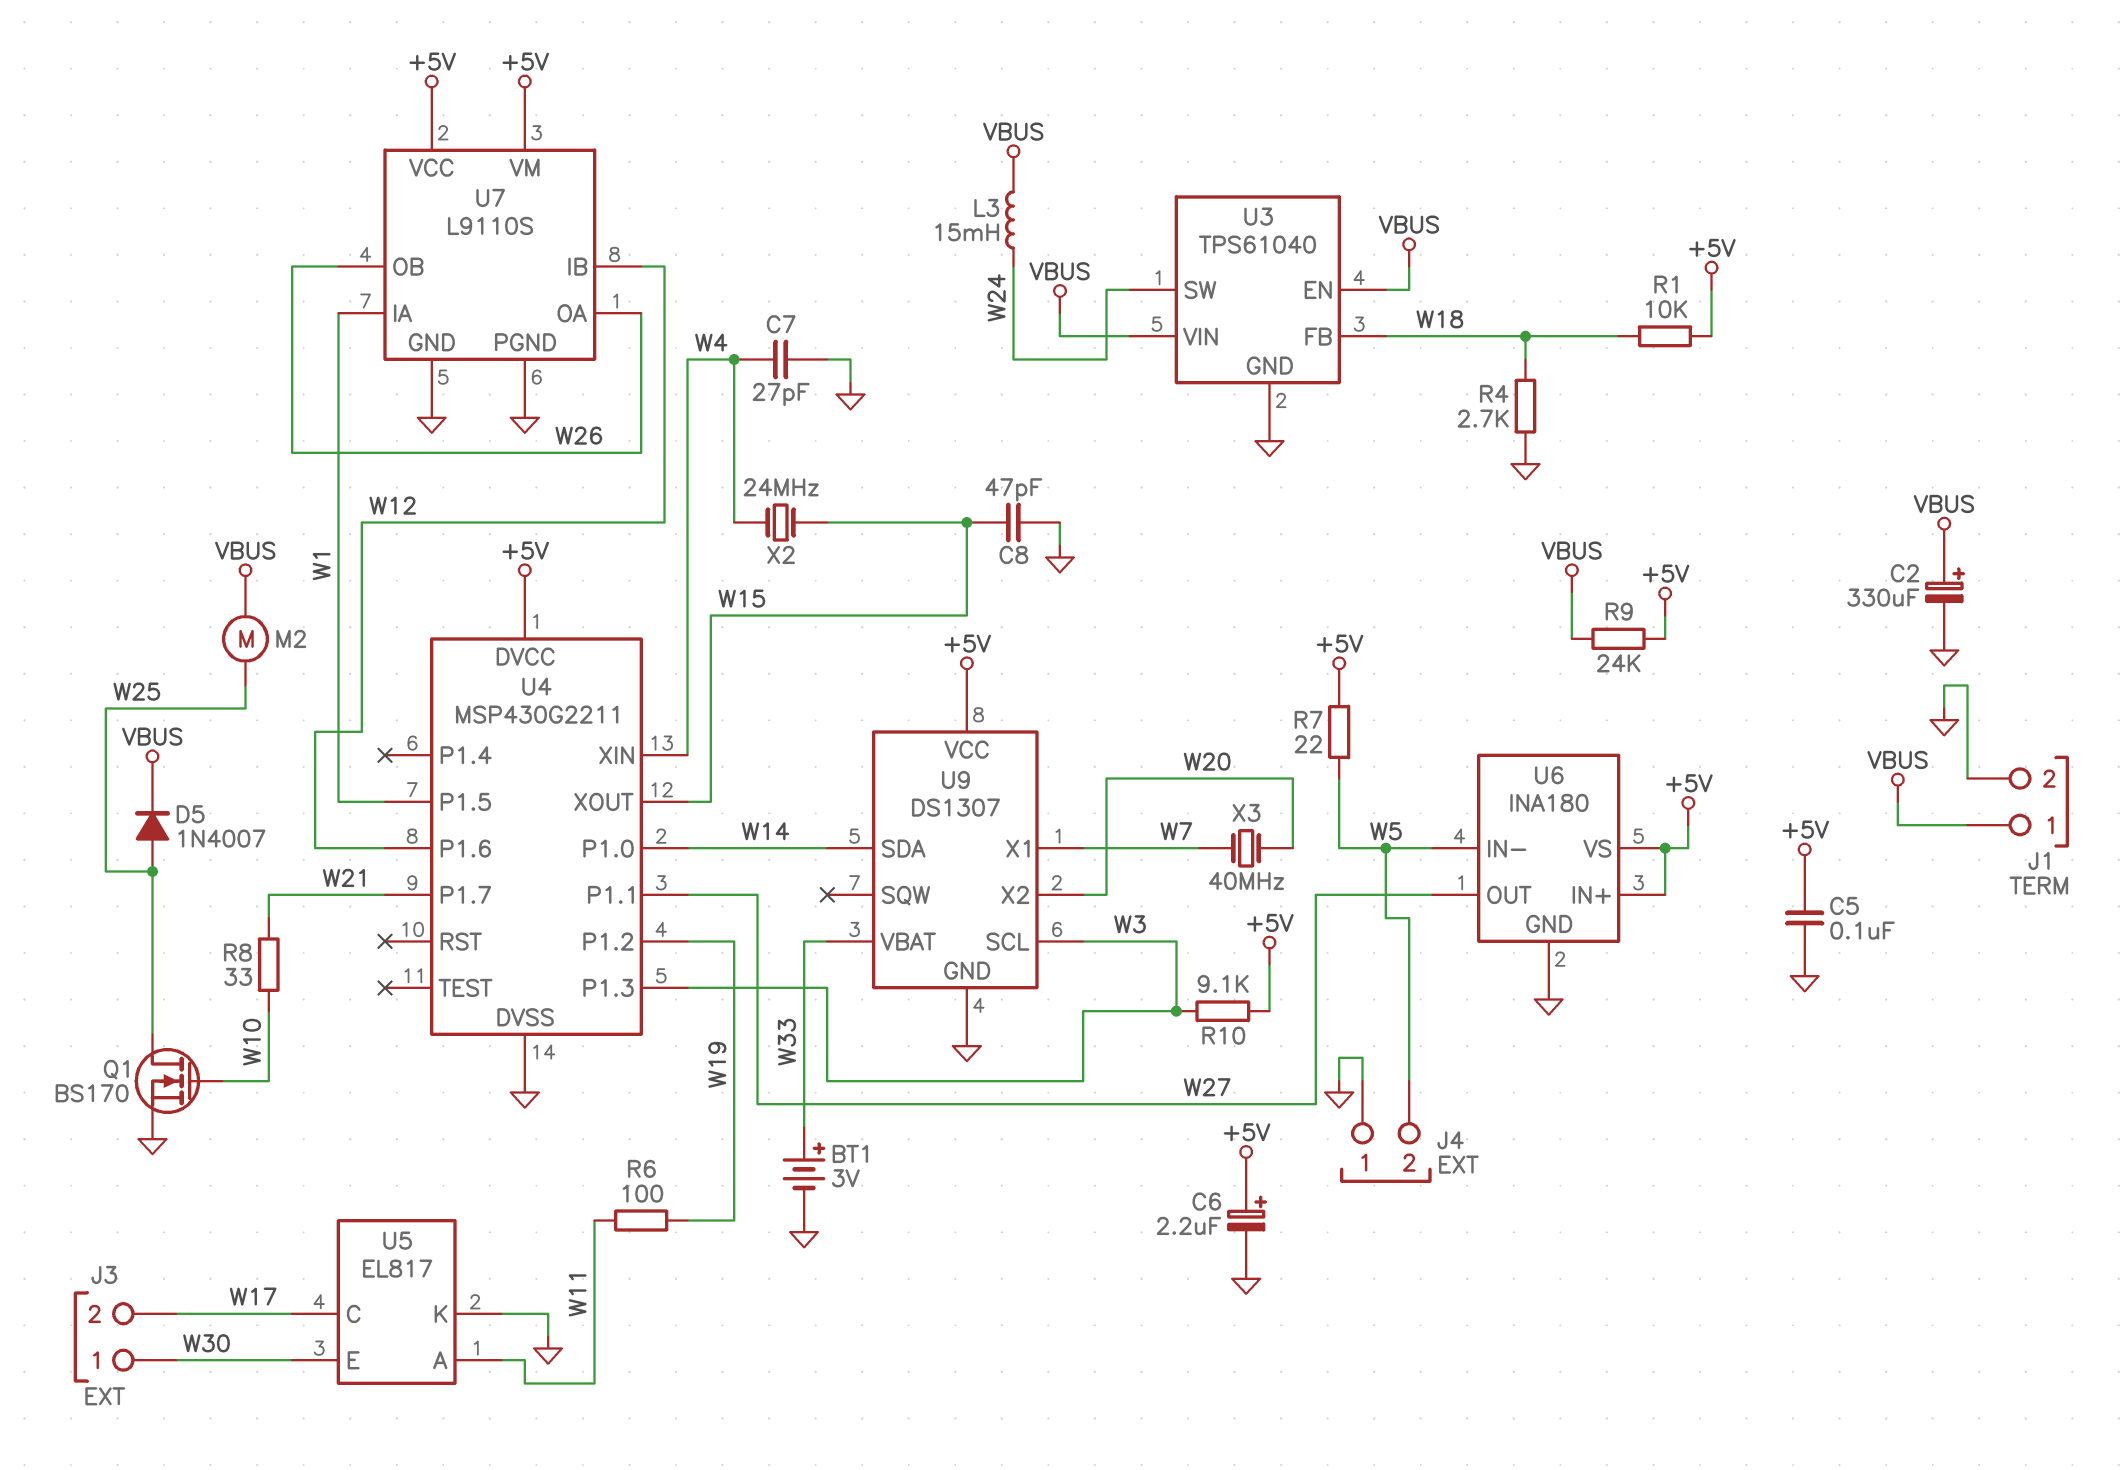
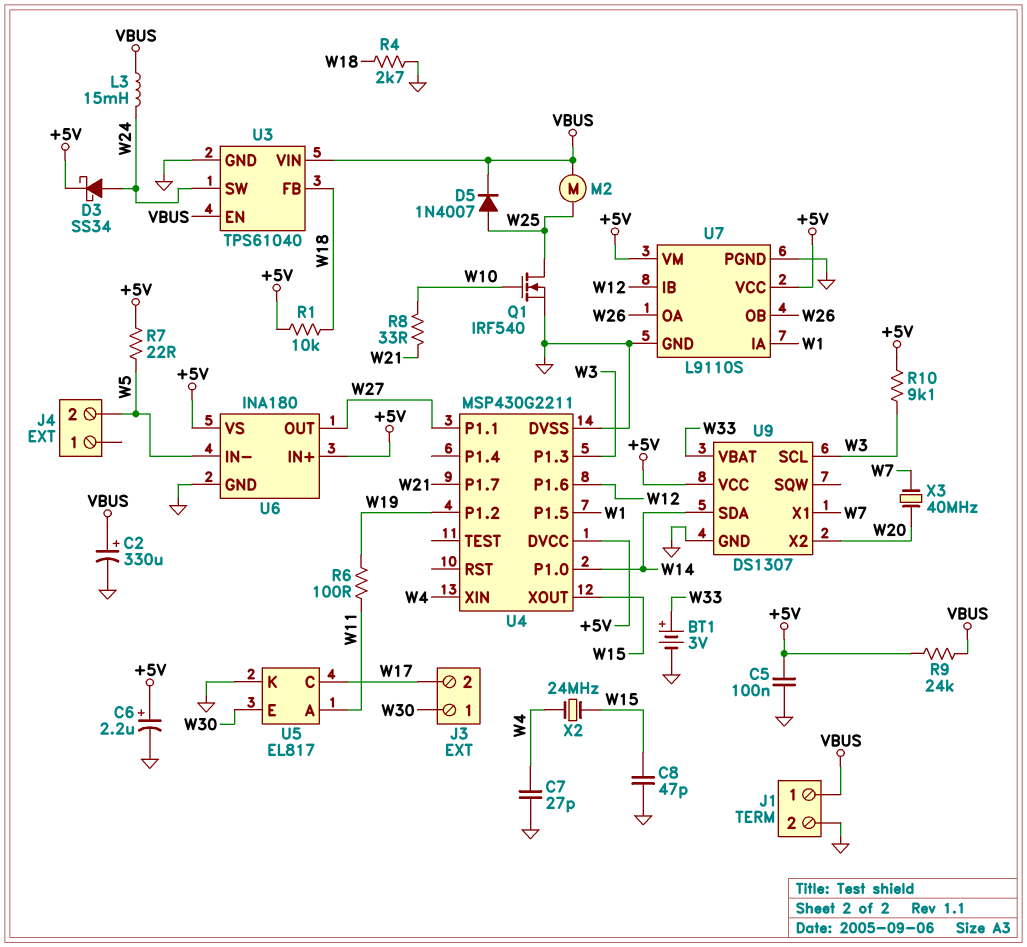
D3: none -> schottky SS34 (A W24, K +5V)
J4 pin 1: GND -> none
Q1: NMOS BS170 (G W10, D W25, S GND) -> NMOS IRF540 (G W10, D W25, S GND)

